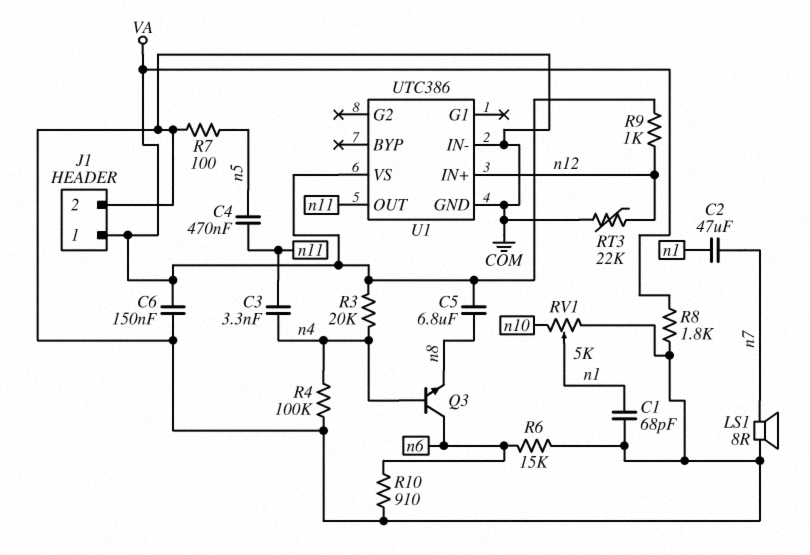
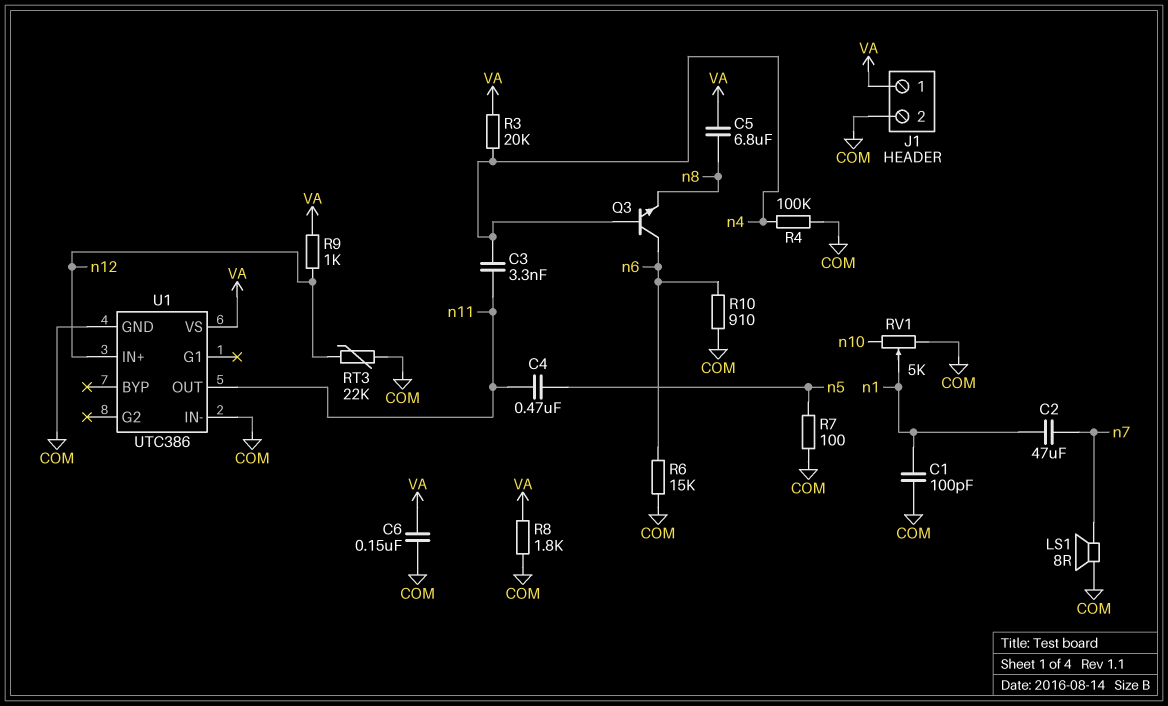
C1: 68pF (COM, n1) -> 100pF (COM, n1)

